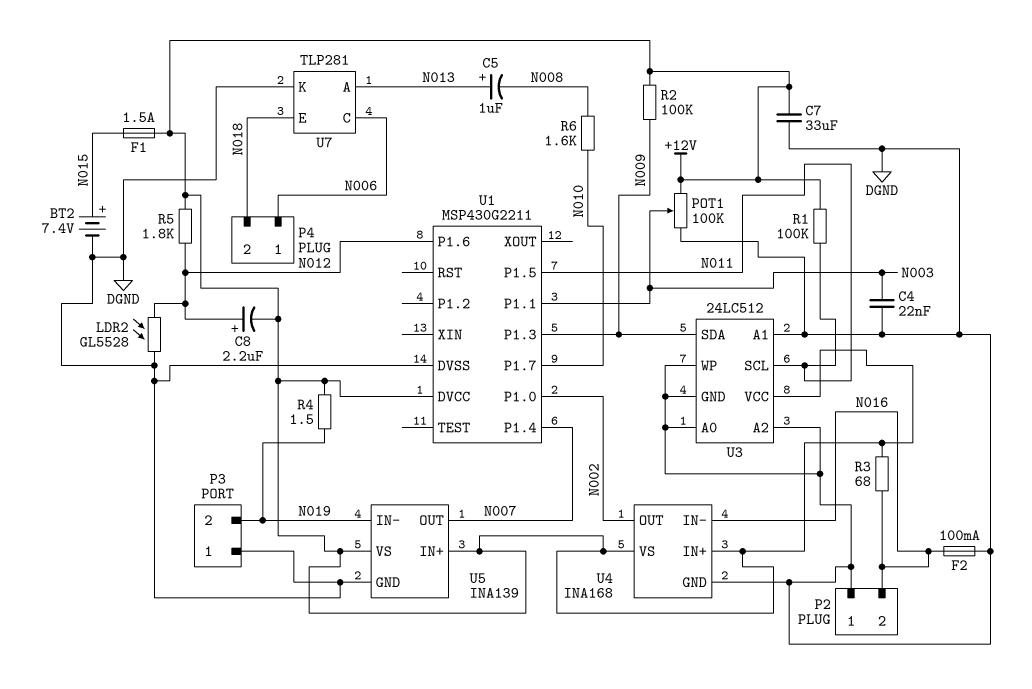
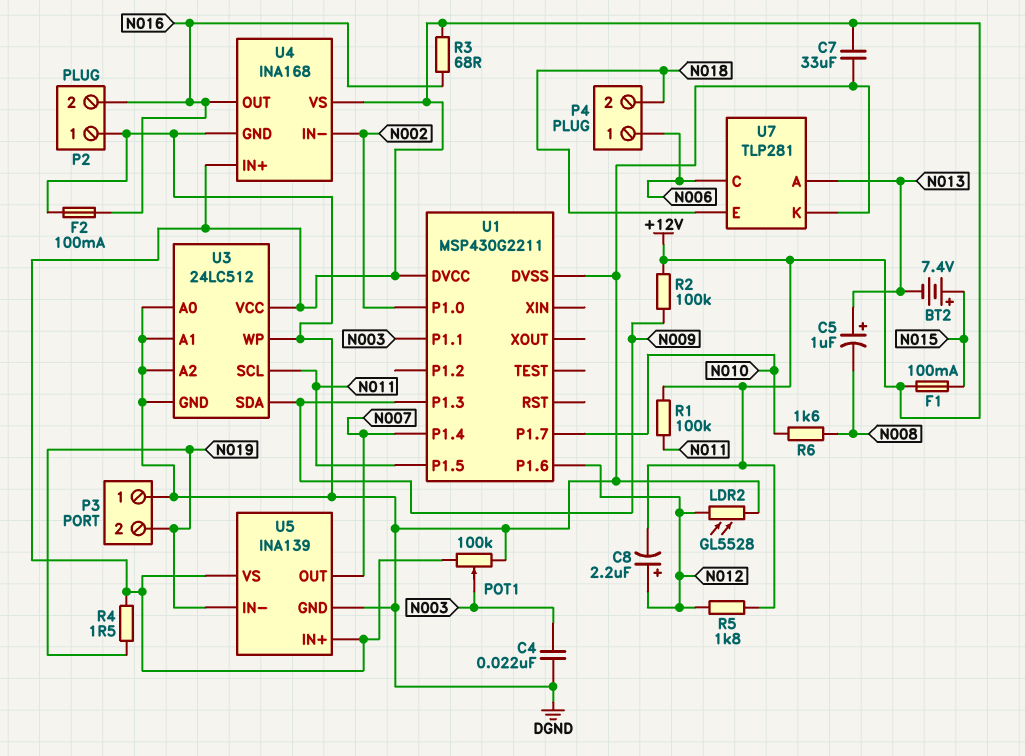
BT2: 7.4V (plus N015, minus DGND) -> 7.4V (plus N015, minus N013)
F1: 1.5A (+12V, N015) -> 100mA (+12V, N015)
U4 pin IN-: N016 -> N002
U4 pin OUT: N002 -> N016

